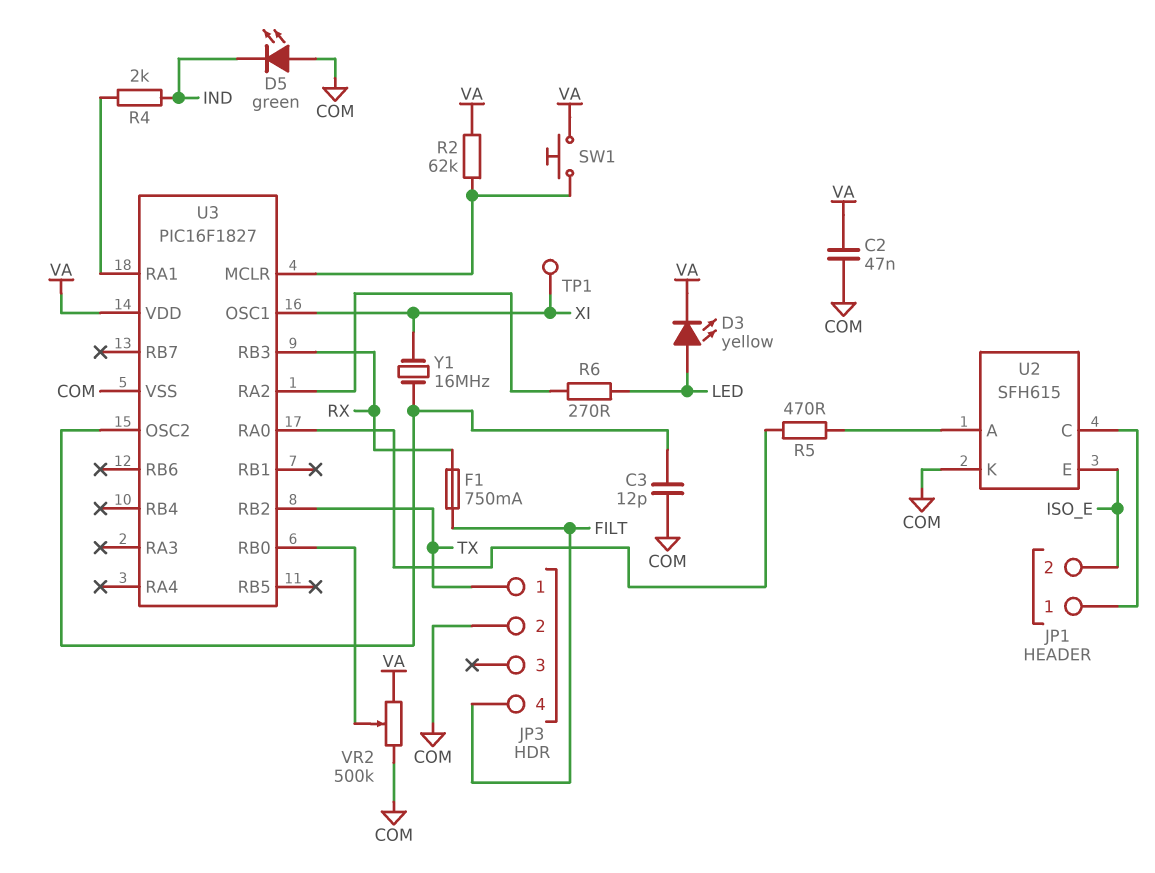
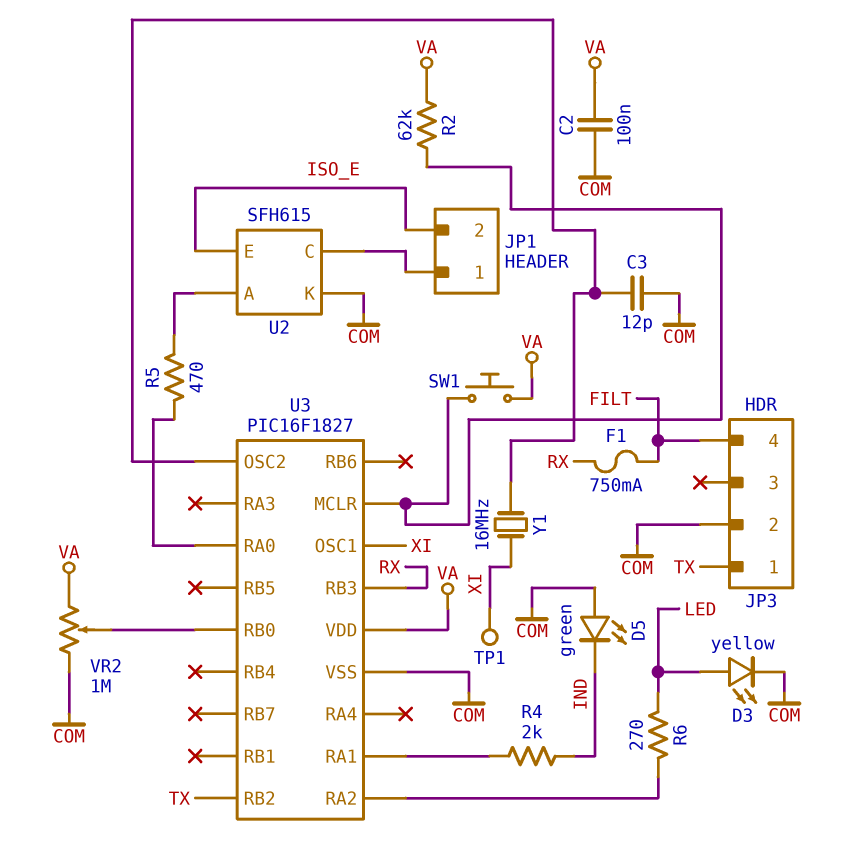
C2: 47nF (COM, VA) -> 100nF (COM, VA)
D3: LED yellow (A LED, K VA) -> LED yellow (A LED, K COM)
VR2: 500k (COM, VA, wiper U3/RB0) -> 1M (COM, VA, wiper U3/RB0)

